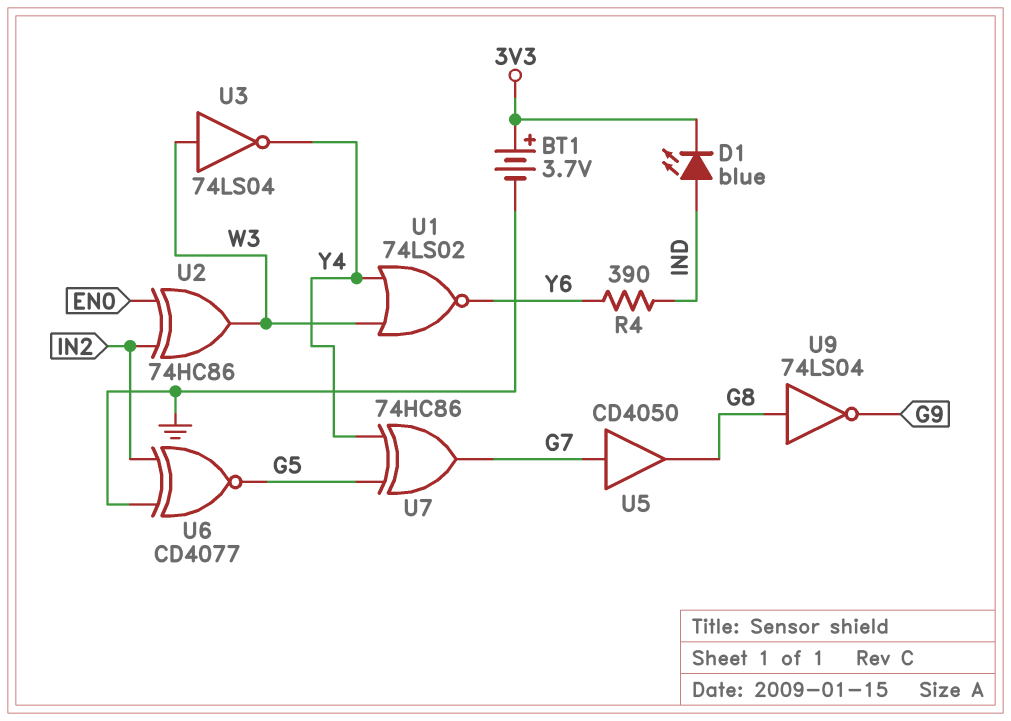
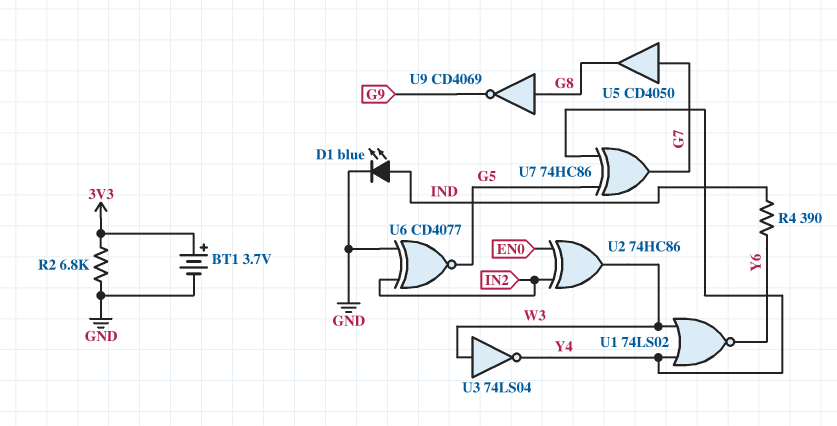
D1: LED blue (A IND, K 3V3) -> LED blue (A IND, K GND)
R2: none -> 6.8k (3V3, GND)
U9: NOT 74LS04 (in G8, out G9) -> NOT CD4069 (in G8, out G9)

